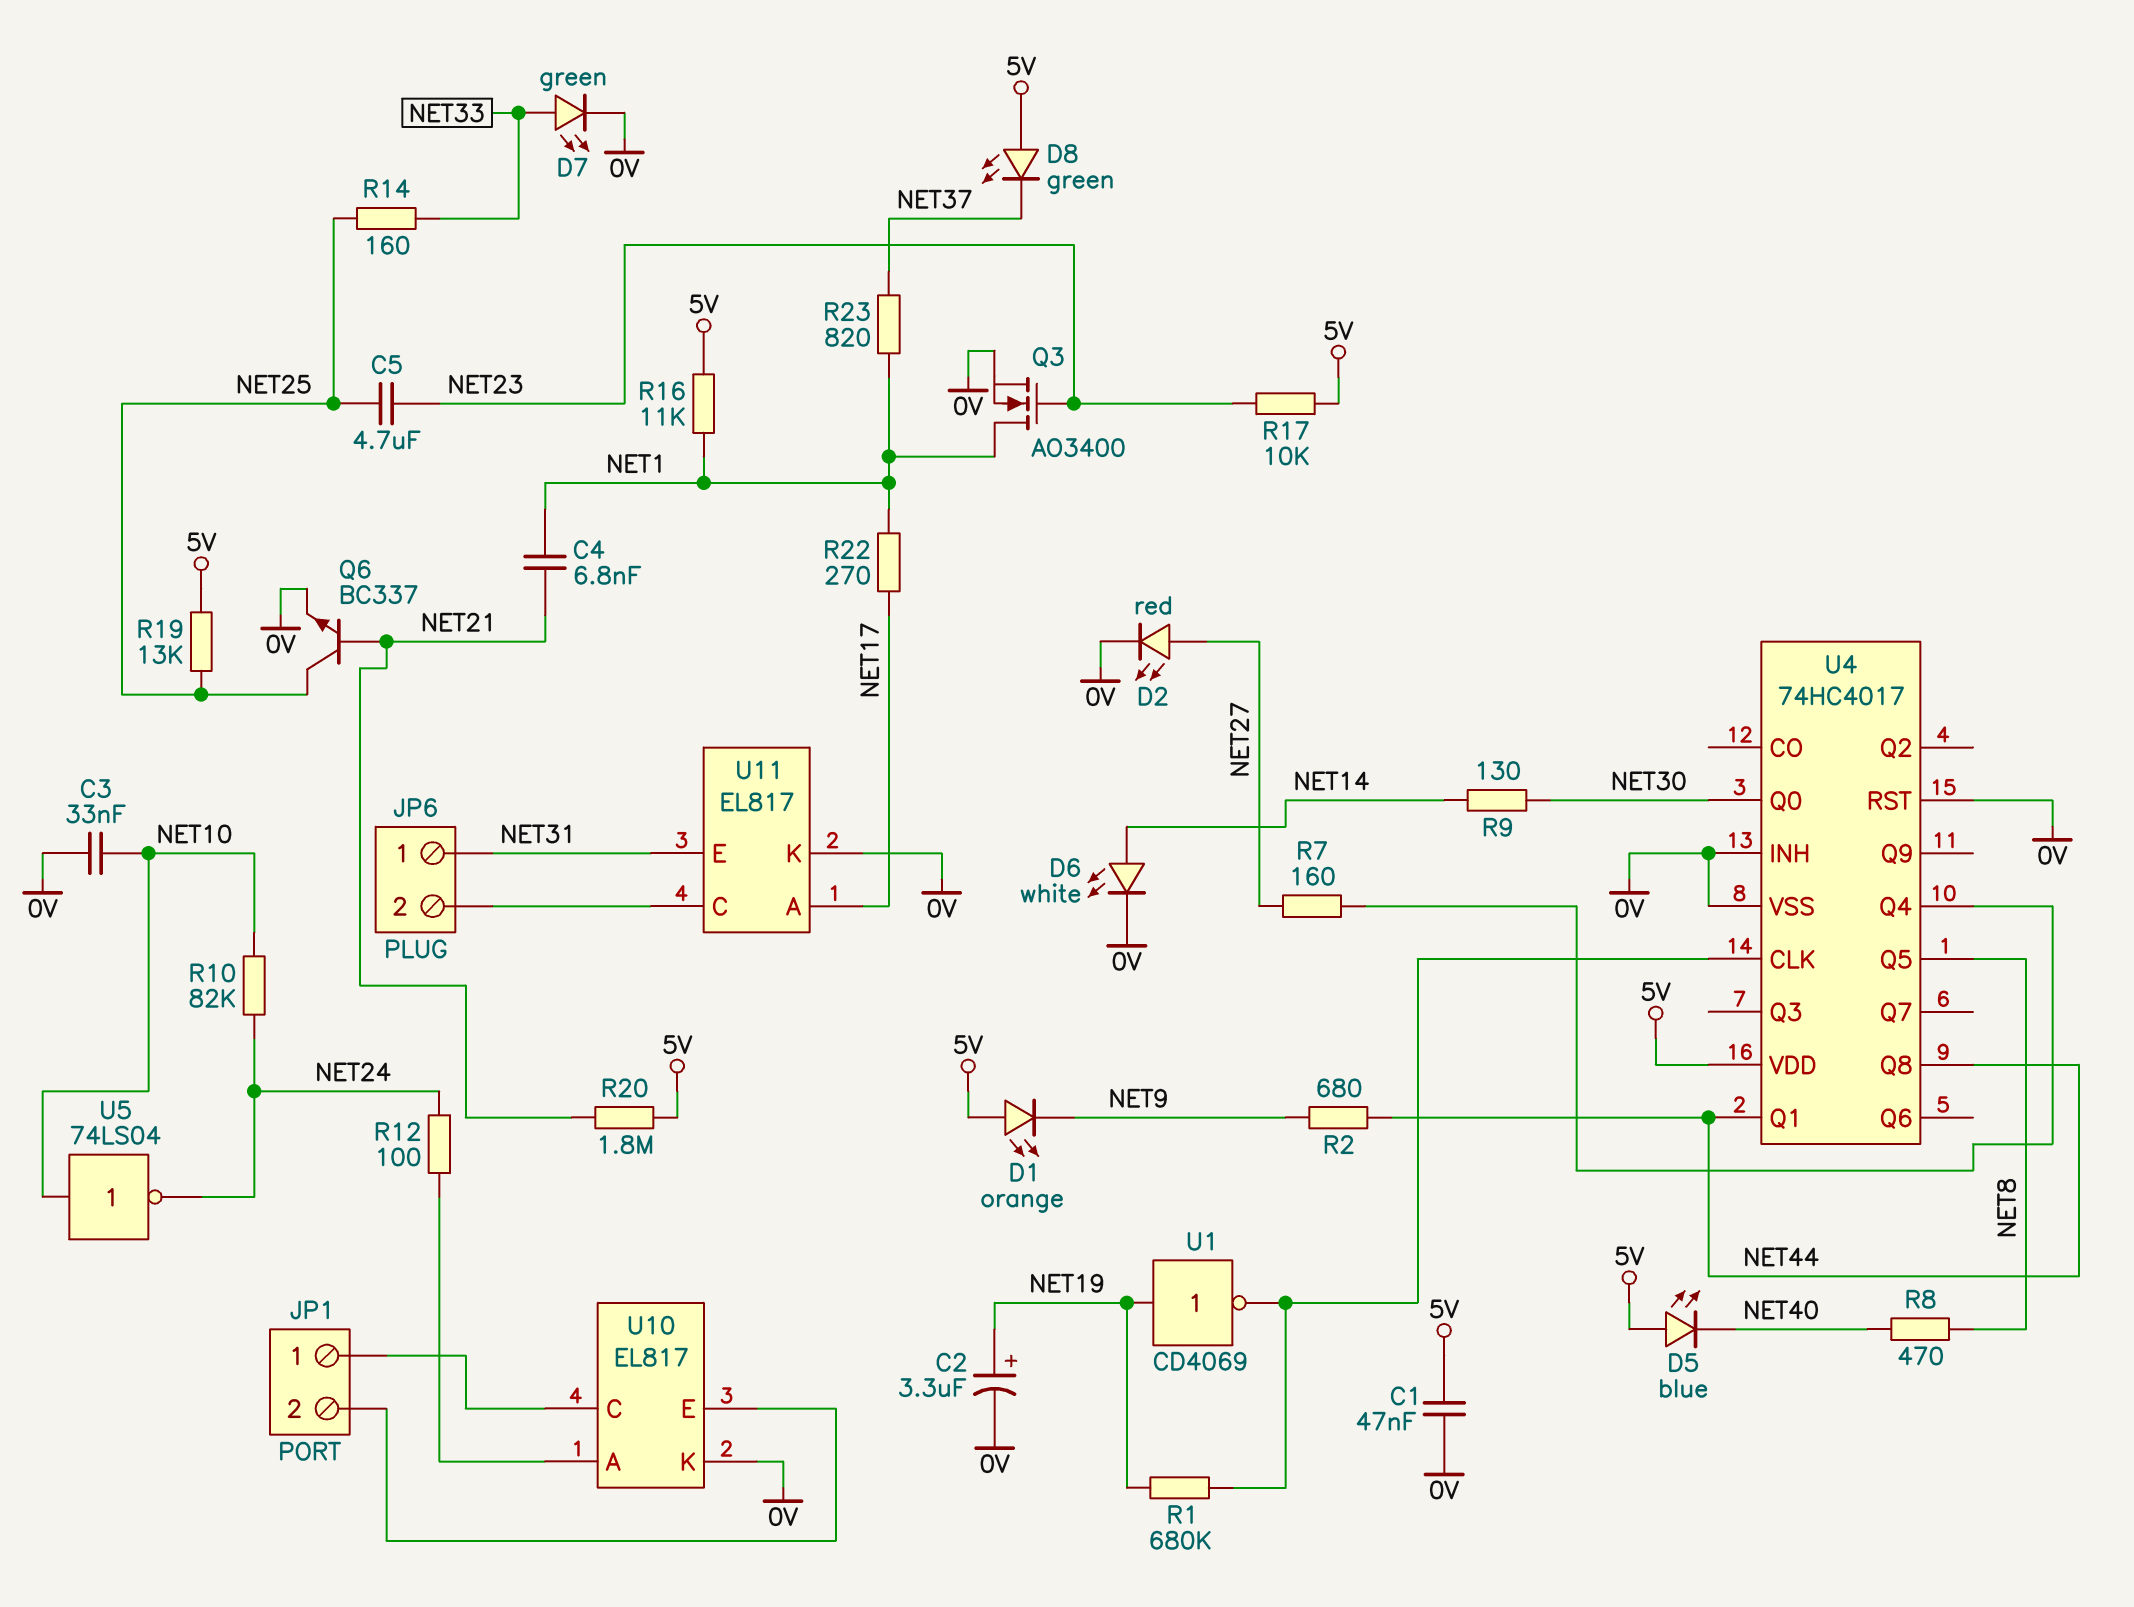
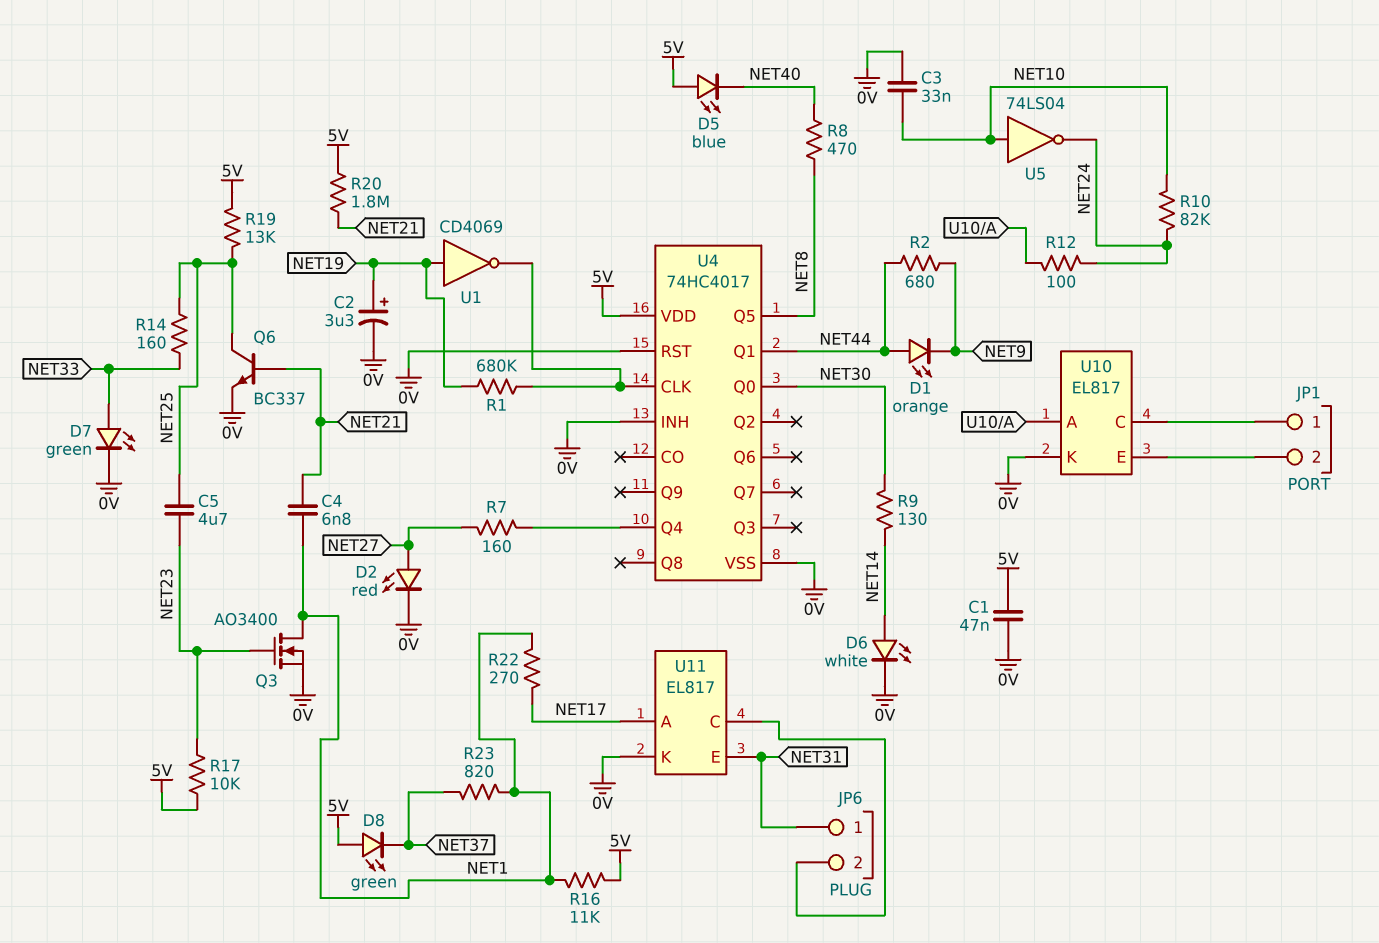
D1: LED orange (A 5V, K NET9) -> LED orange (A NET44, K NET9)
U4 pin Q8: NET44 -> none

